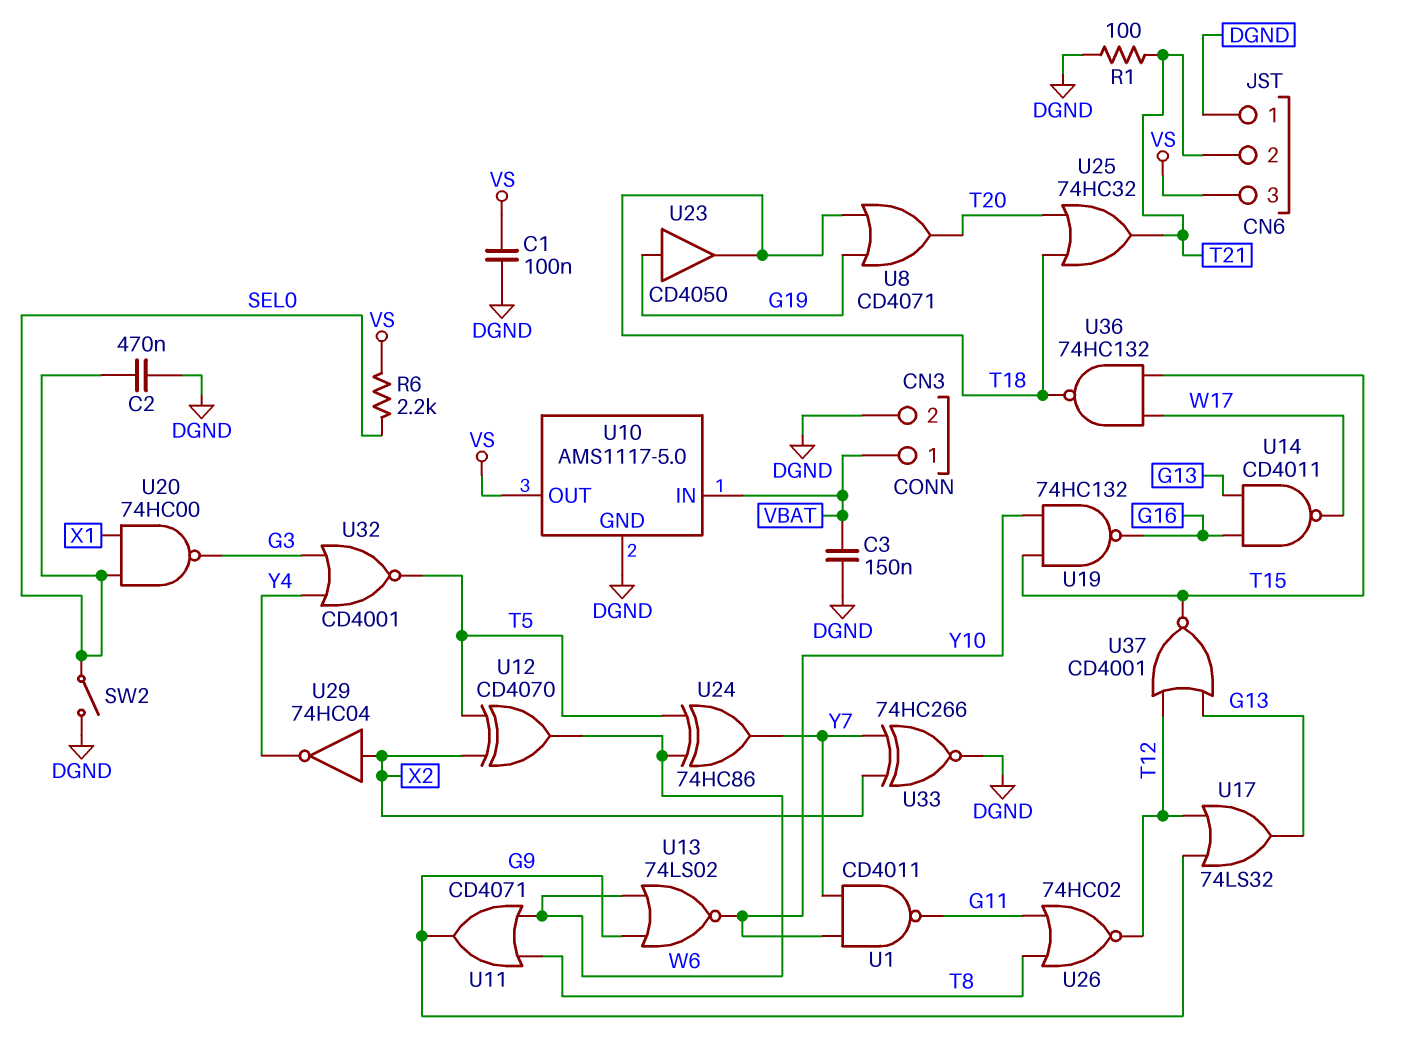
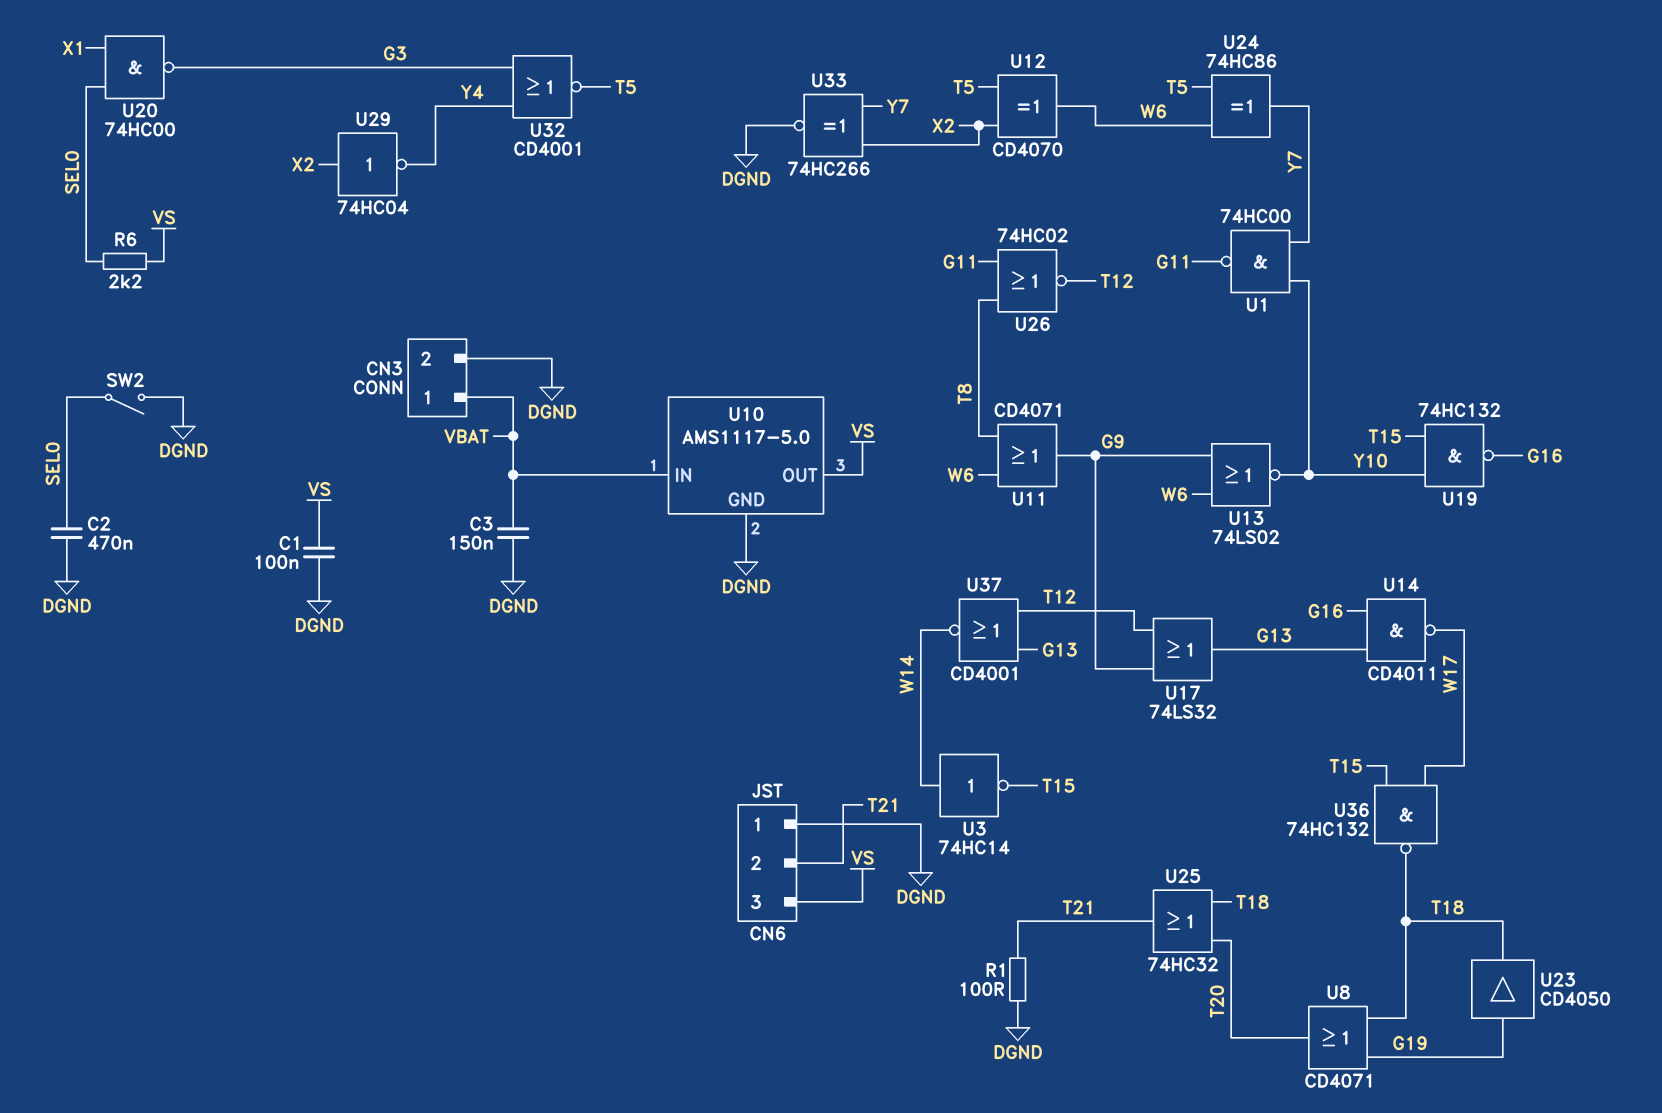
U1: NAND CD4011 (in Y7, in Y10, out G11) -> NAND 74HC00 (in Y7, in Y10, out G11)
U3: none -> NOT 74HC14 (in W14, out T15)
U37: NOR CD4001 (in G13, in T12, out T15) -> NOR CD4001 (in G13, in T12, out W14)

